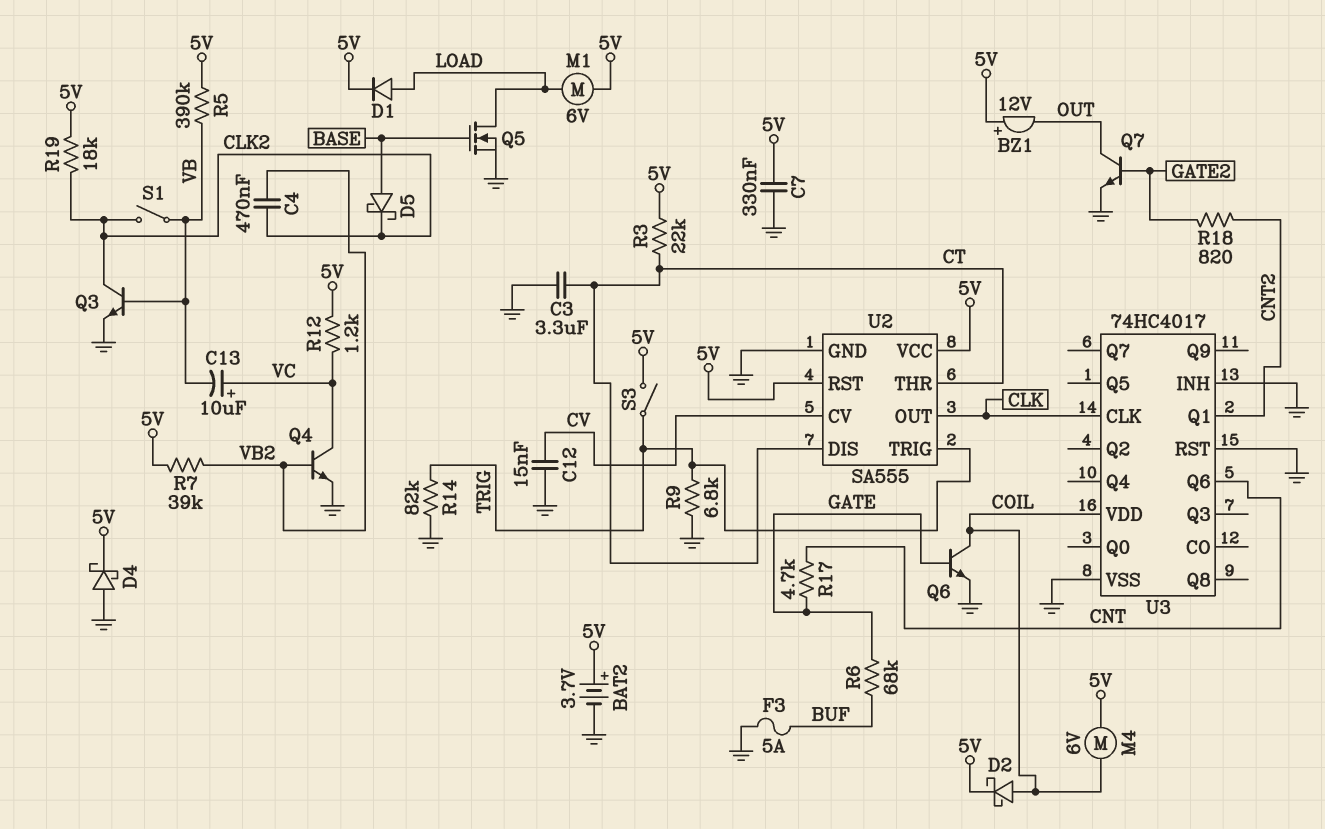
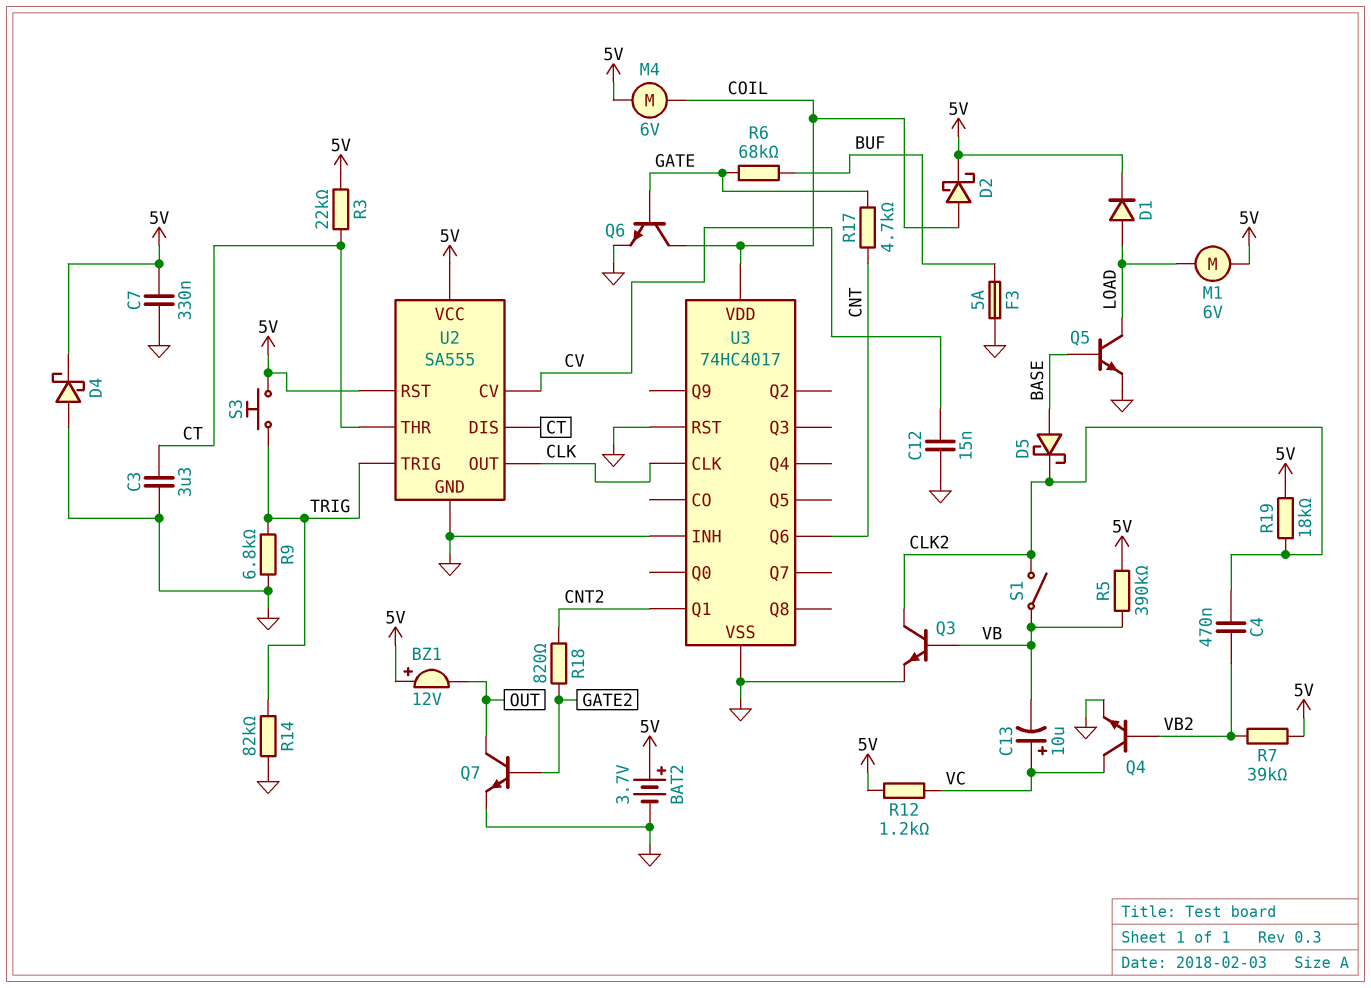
Q5: NMOS (G BASE, D LOAD, S GND) -> NPN (B BASE, C LOAD, E GND)
S3: switch (5V, TRIG) -> button (5V, TRIG)

